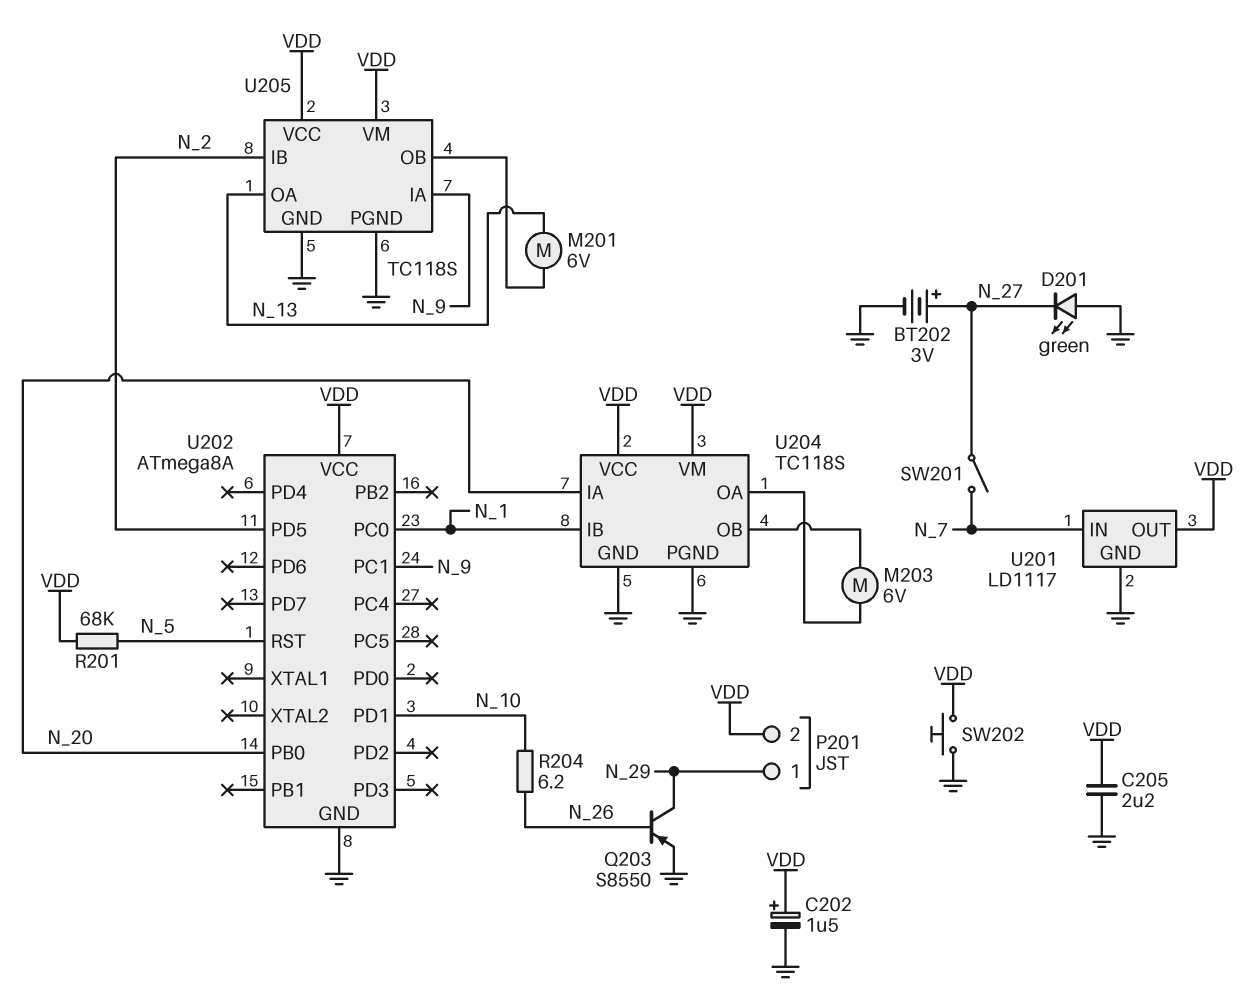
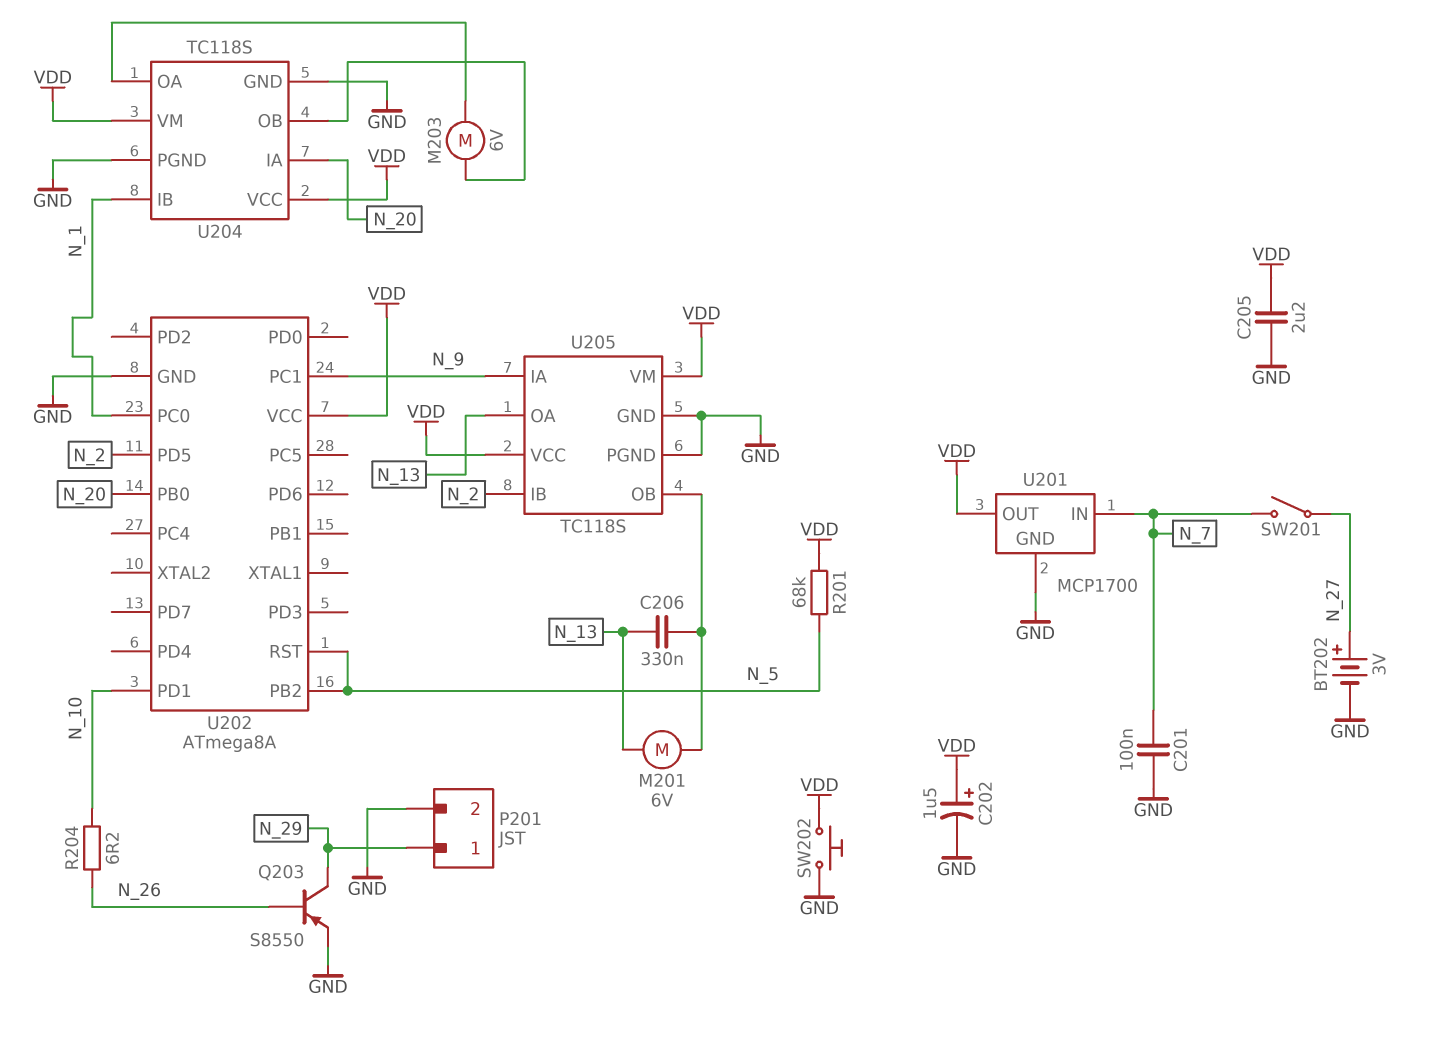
C201: none -> 100nF (GND, N_7)
C206: none -> 330nF (N_13, U205/OB)
D201: LED green (A GND, K N_27) -> none
P201 pin 2: VDD -> GND
U201: LD1117 -> MCP1700
U202 pin PB2: none -> N_5

